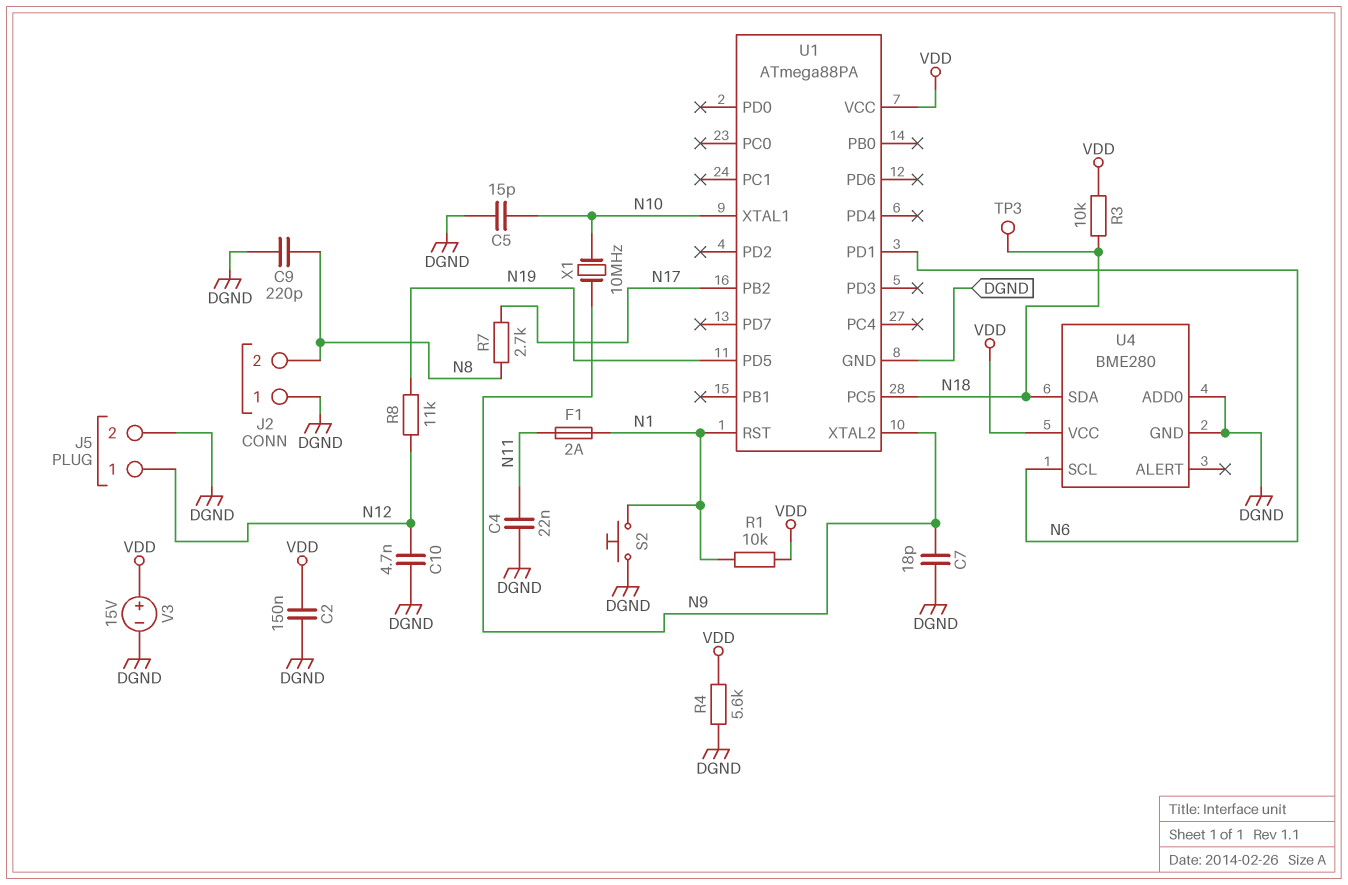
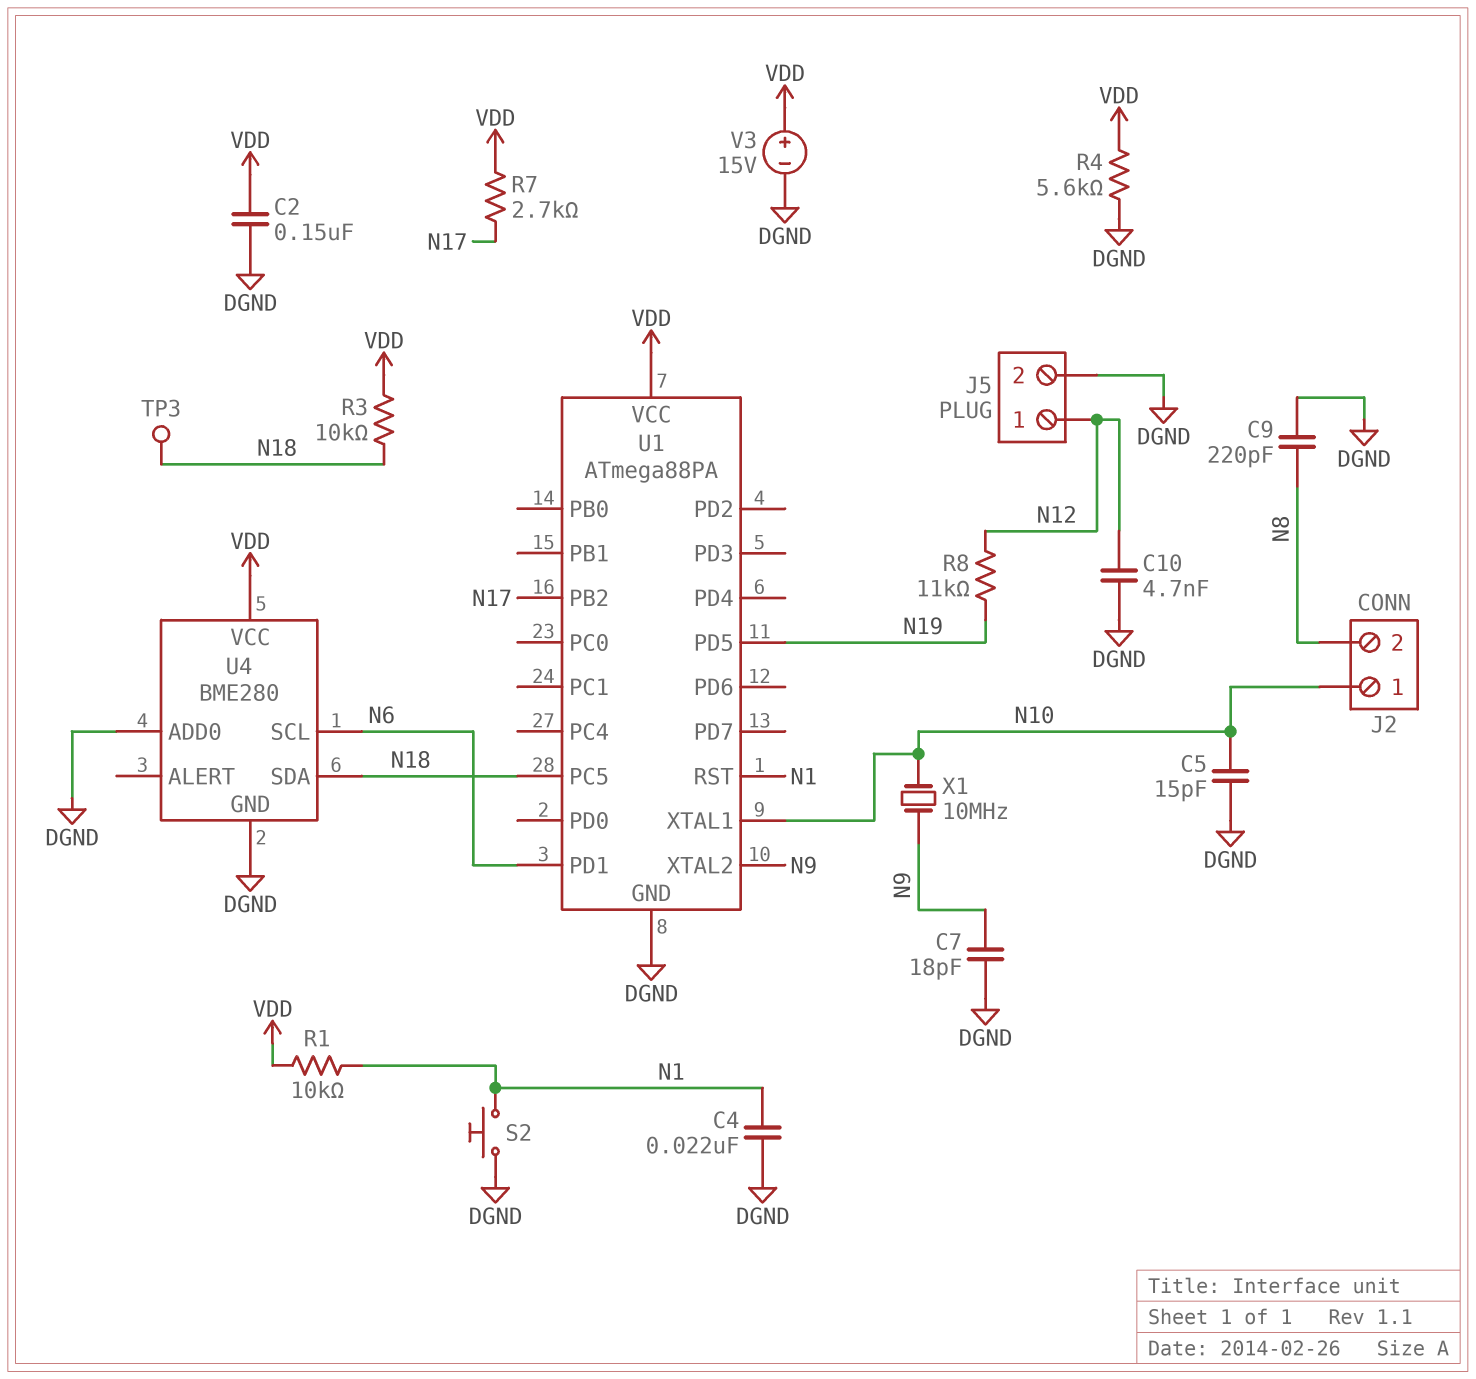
C4: 22nF (DGND, N11) -> 22nF (DGND, N1)
F1: 2A (N1, N11) -> none
J2 pin 1: DGND -> N10
R7: 2.7k (N8, N17) -> 2.7k (N17, VDD)

